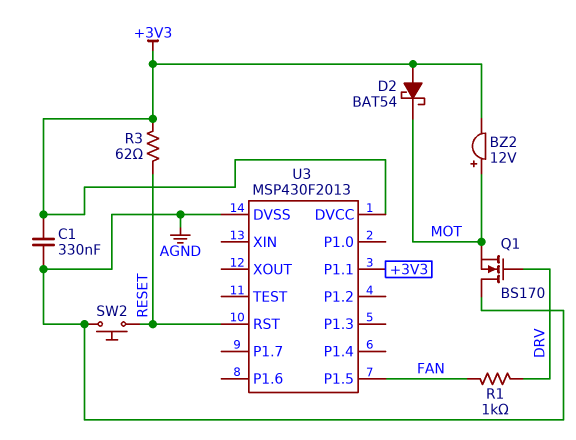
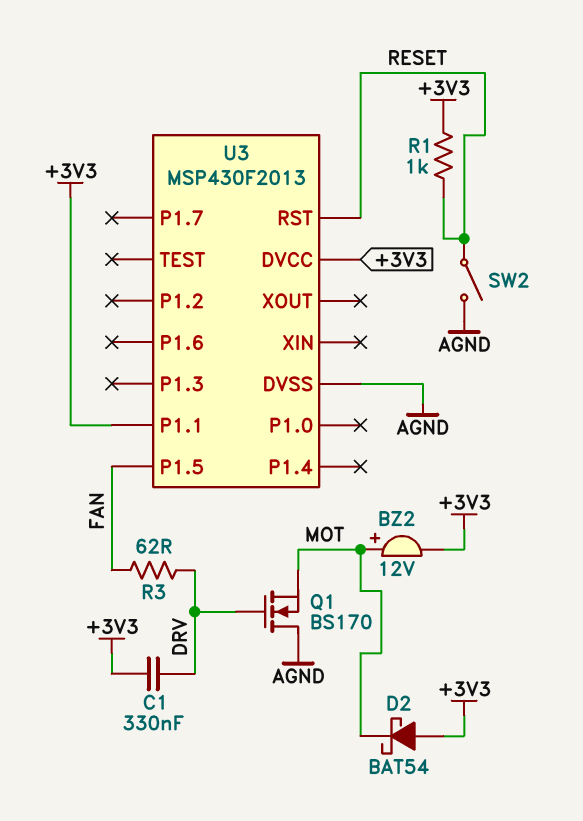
C1: 330nF (+3V3, AGND) -> 330nF (+3V3, DRV)
R1: 1k (DRV, FAN) -> 1k (+3V3, RESET)
R3: 62 (+3V3, RESET) -> 62 (DRV, FAN)
SW2: button (AGND, RESET) -> switch (AGND, RESET)

